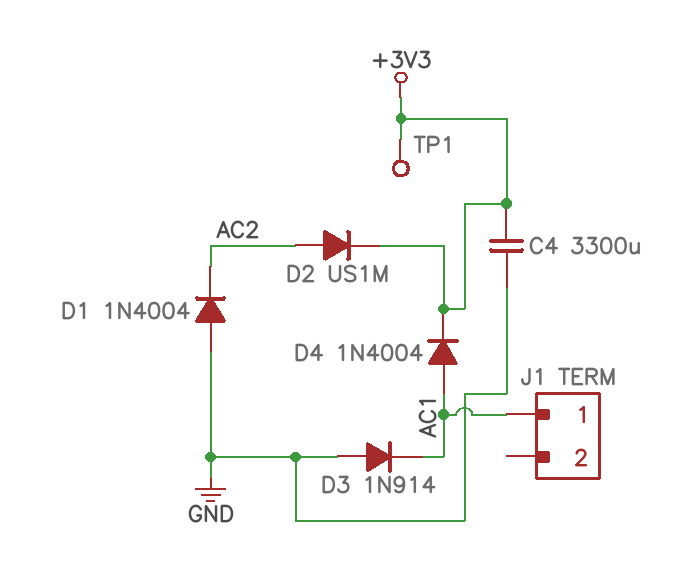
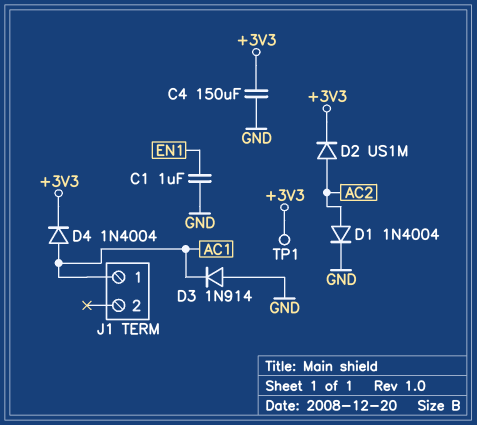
C1: none -> 1uF (EN1, GND)
C4: 3300uF (+3V3, GND) -> 150uF (+3V3, GND)
D1: diode 1N4004 (A GND, K AC2) -> diode 1N4004 (A AC2, K GND)

